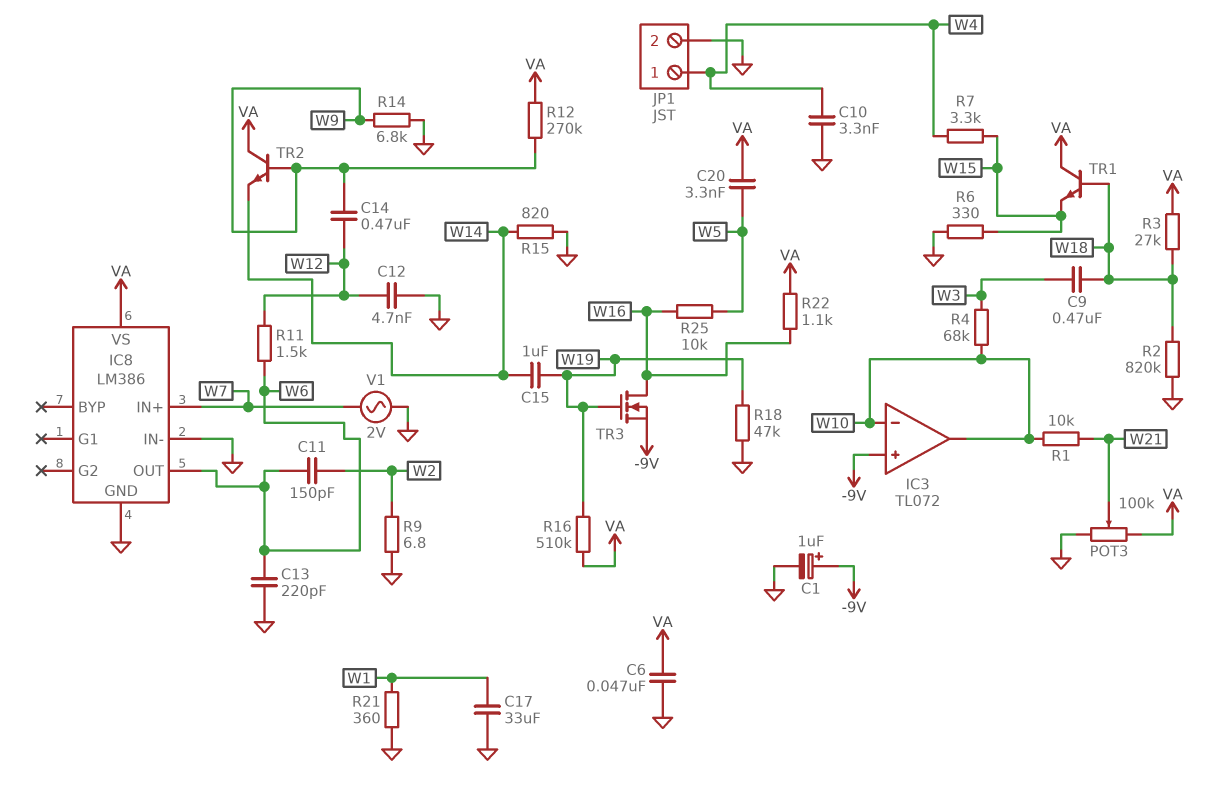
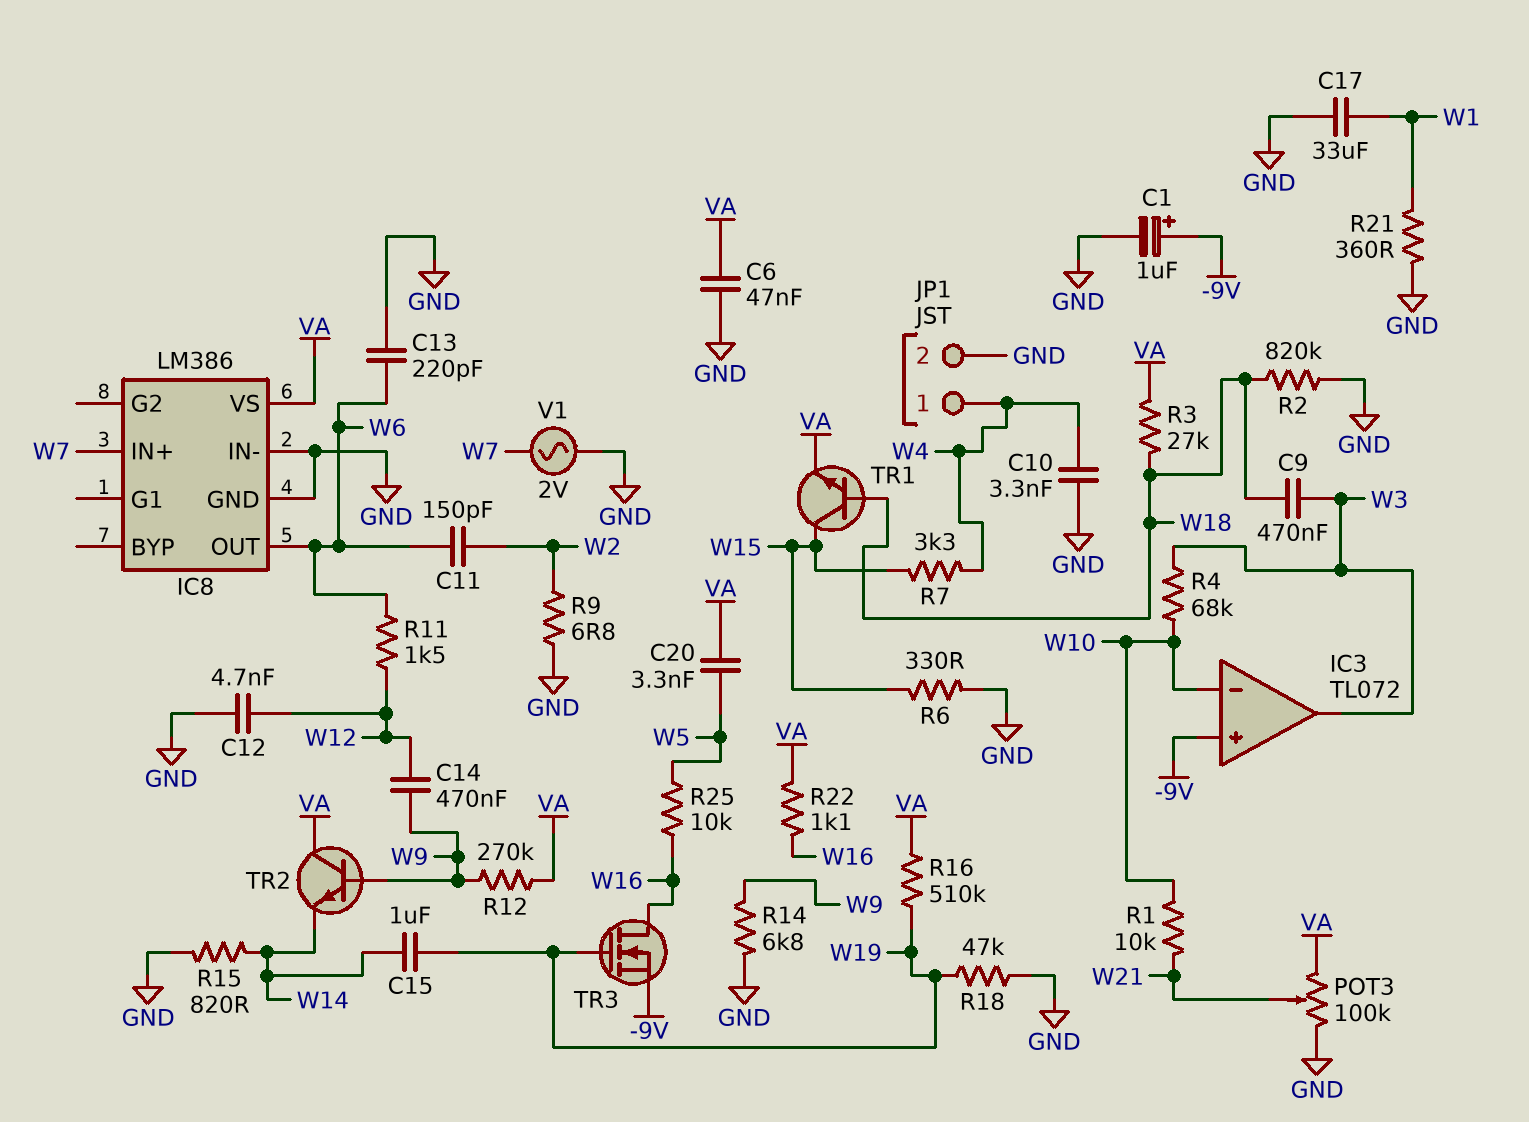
IC3 pin out: W10 -> W3
TR1: NPN (B W18, C VA, E W15) -> NPN (B W18, C W15, E VA)

